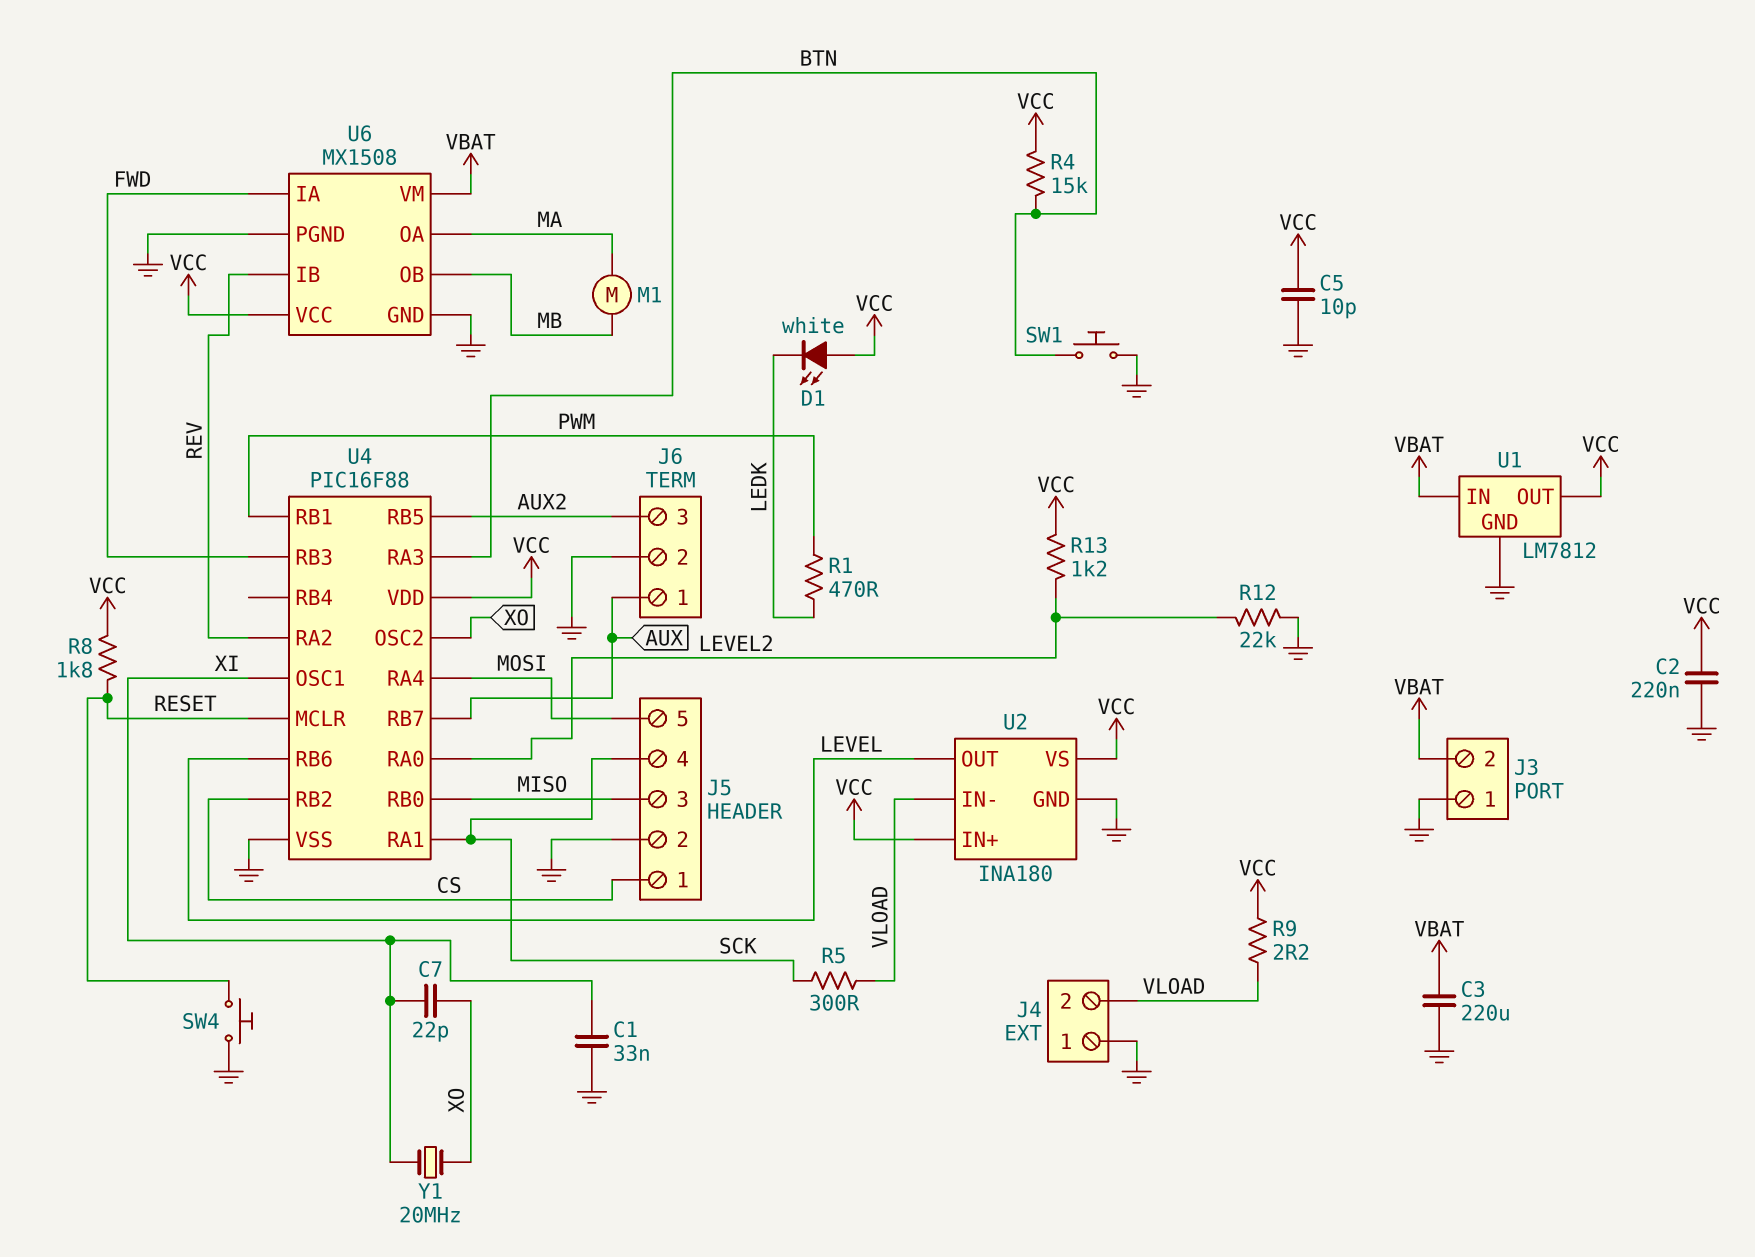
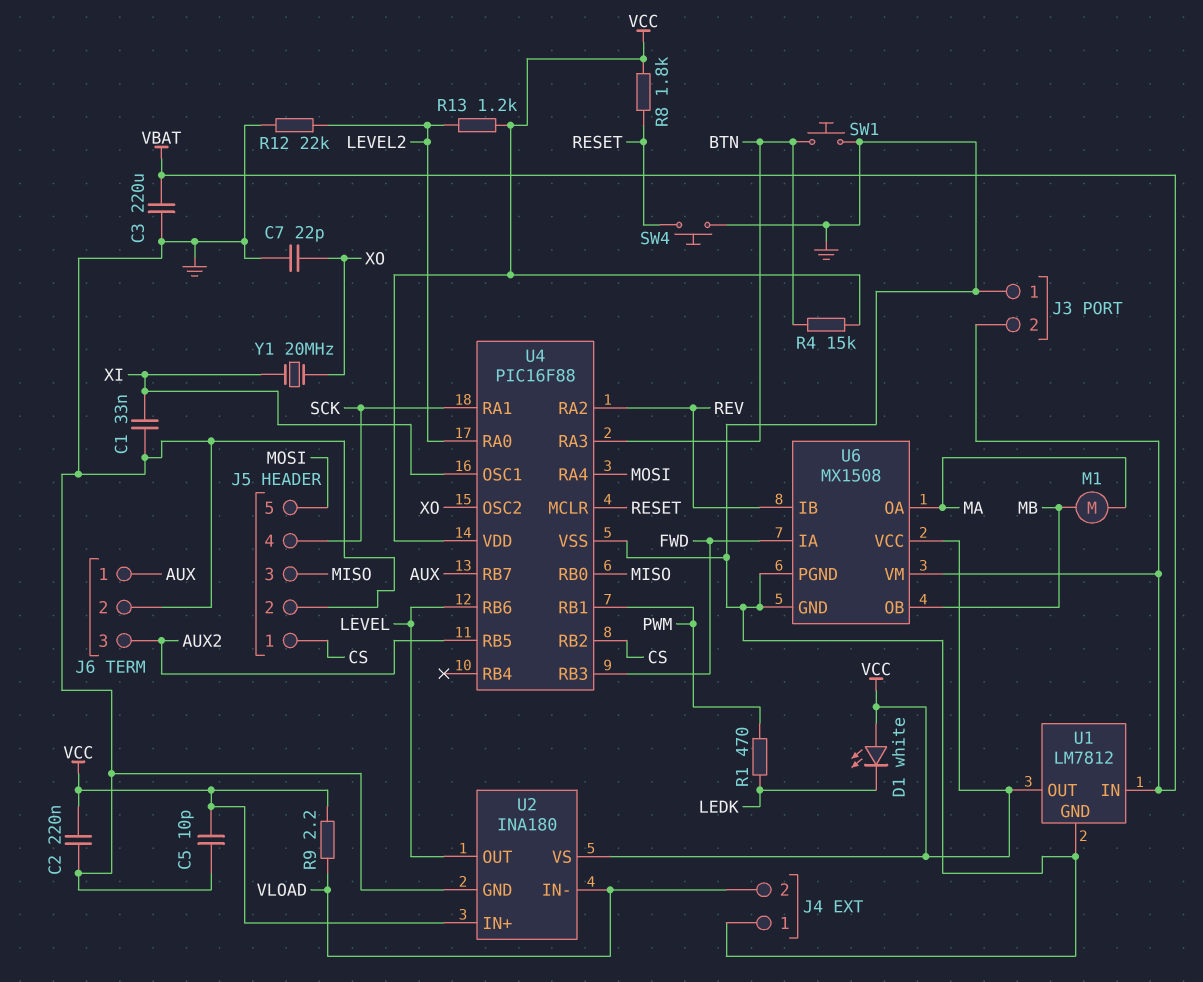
C7: 22pF (XI, XO) -> 22pF (GND, XO)
R5: 300 (SCK, VLOAD) -> none

